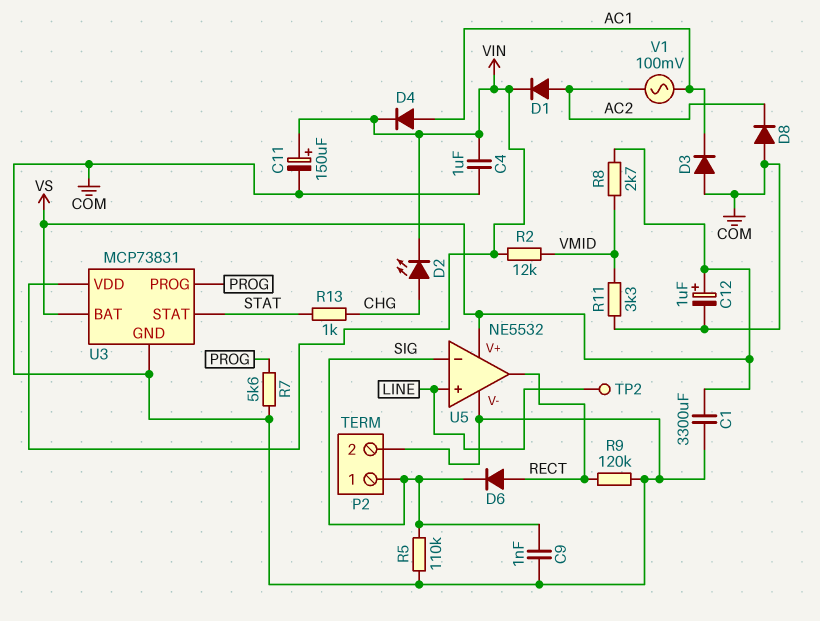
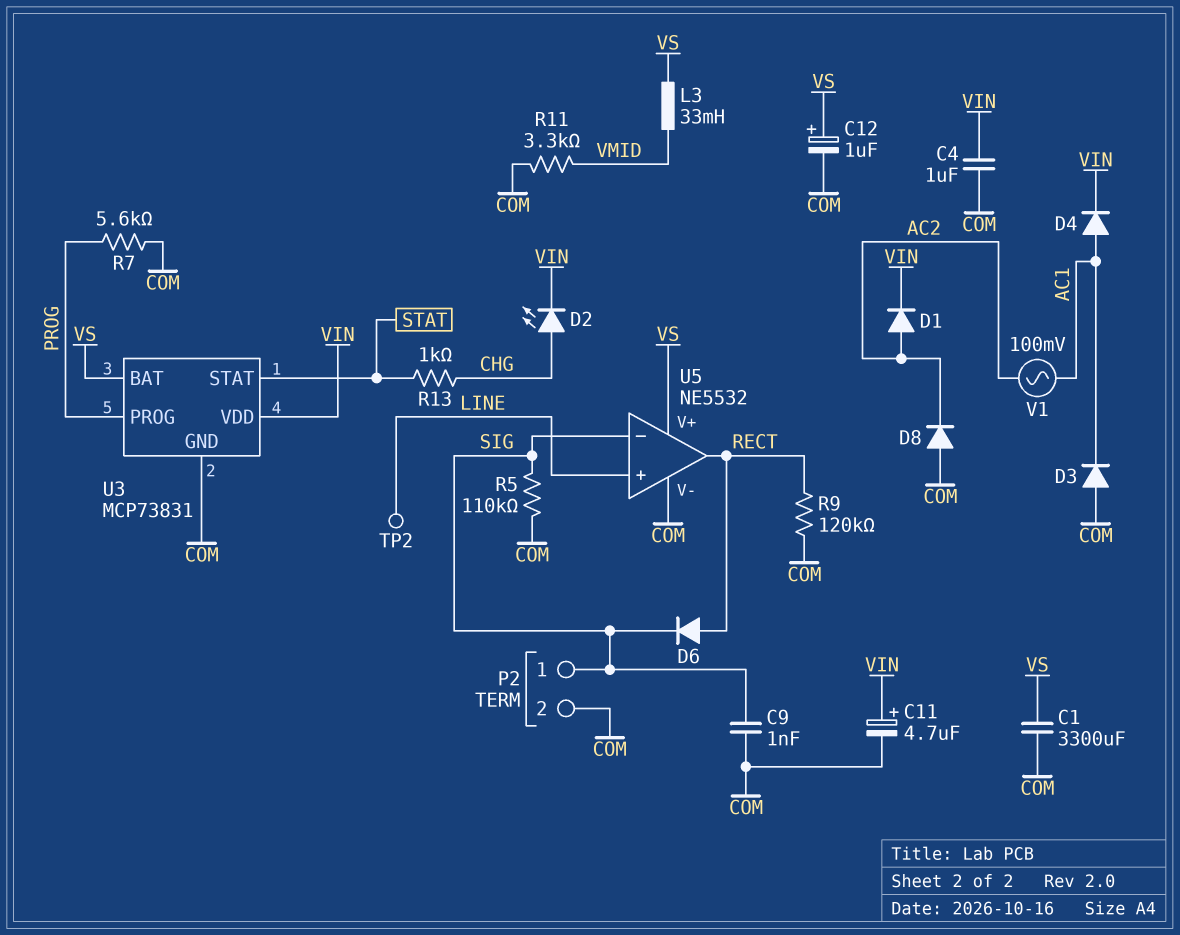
C11: 150uF (plus VIN, minus COM) -> 4.7uF (plus VIN, minus COM)
L3: none -> 33mH (VMID, VS)
R2: 12k (VIN, VMID) -> none
R8: 2.7k (VMID, VS) -> none

